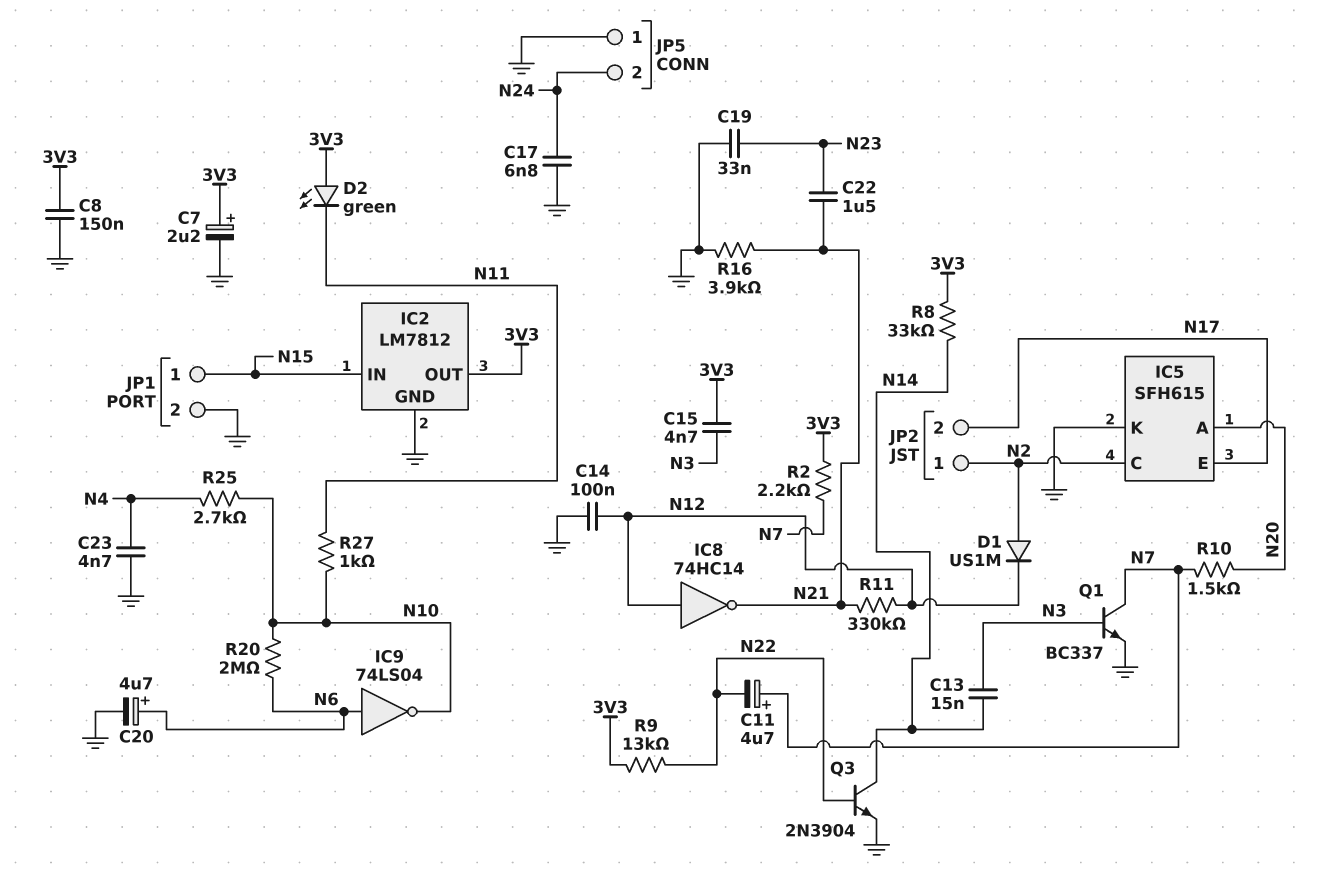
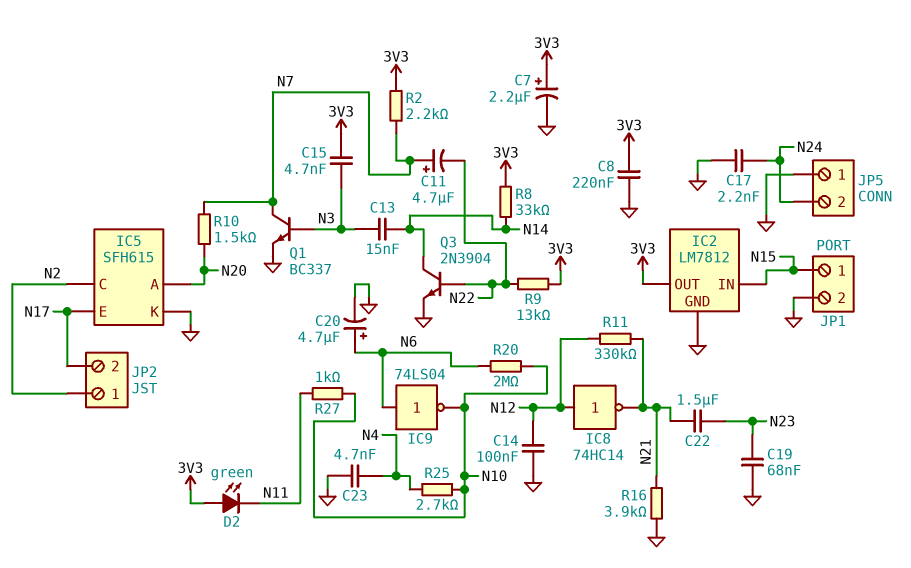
C8: 150nF (3V3, GND) -> 220nF (3V3, GND)
C17: 6.8nF (GND, N24) -> 2.2nF (GND, N24)
C19: 33nF (GND, N23) -> 68nF (GND, N23)
D1: diode US1M (A N2, K N12) -> none

